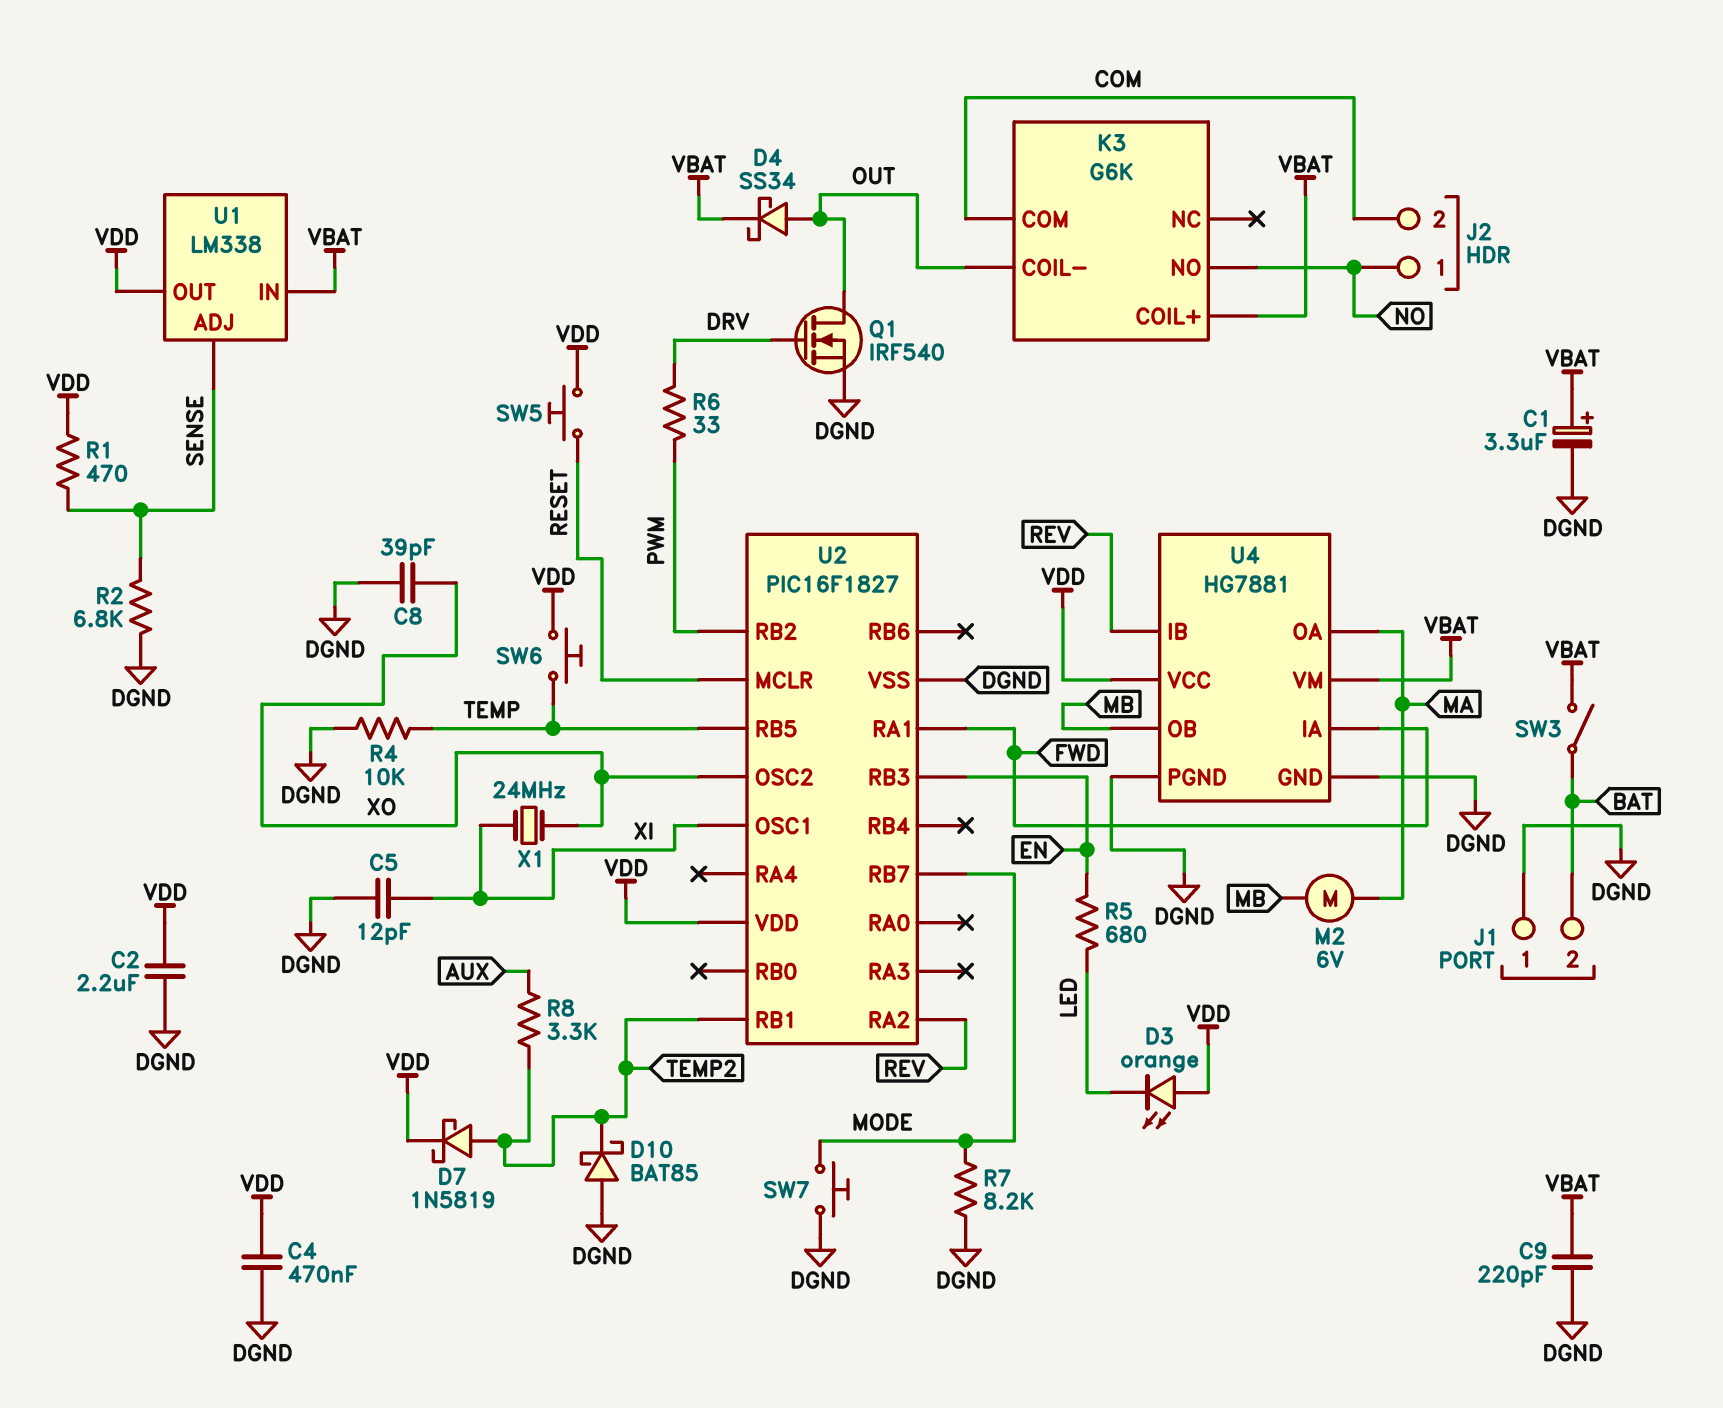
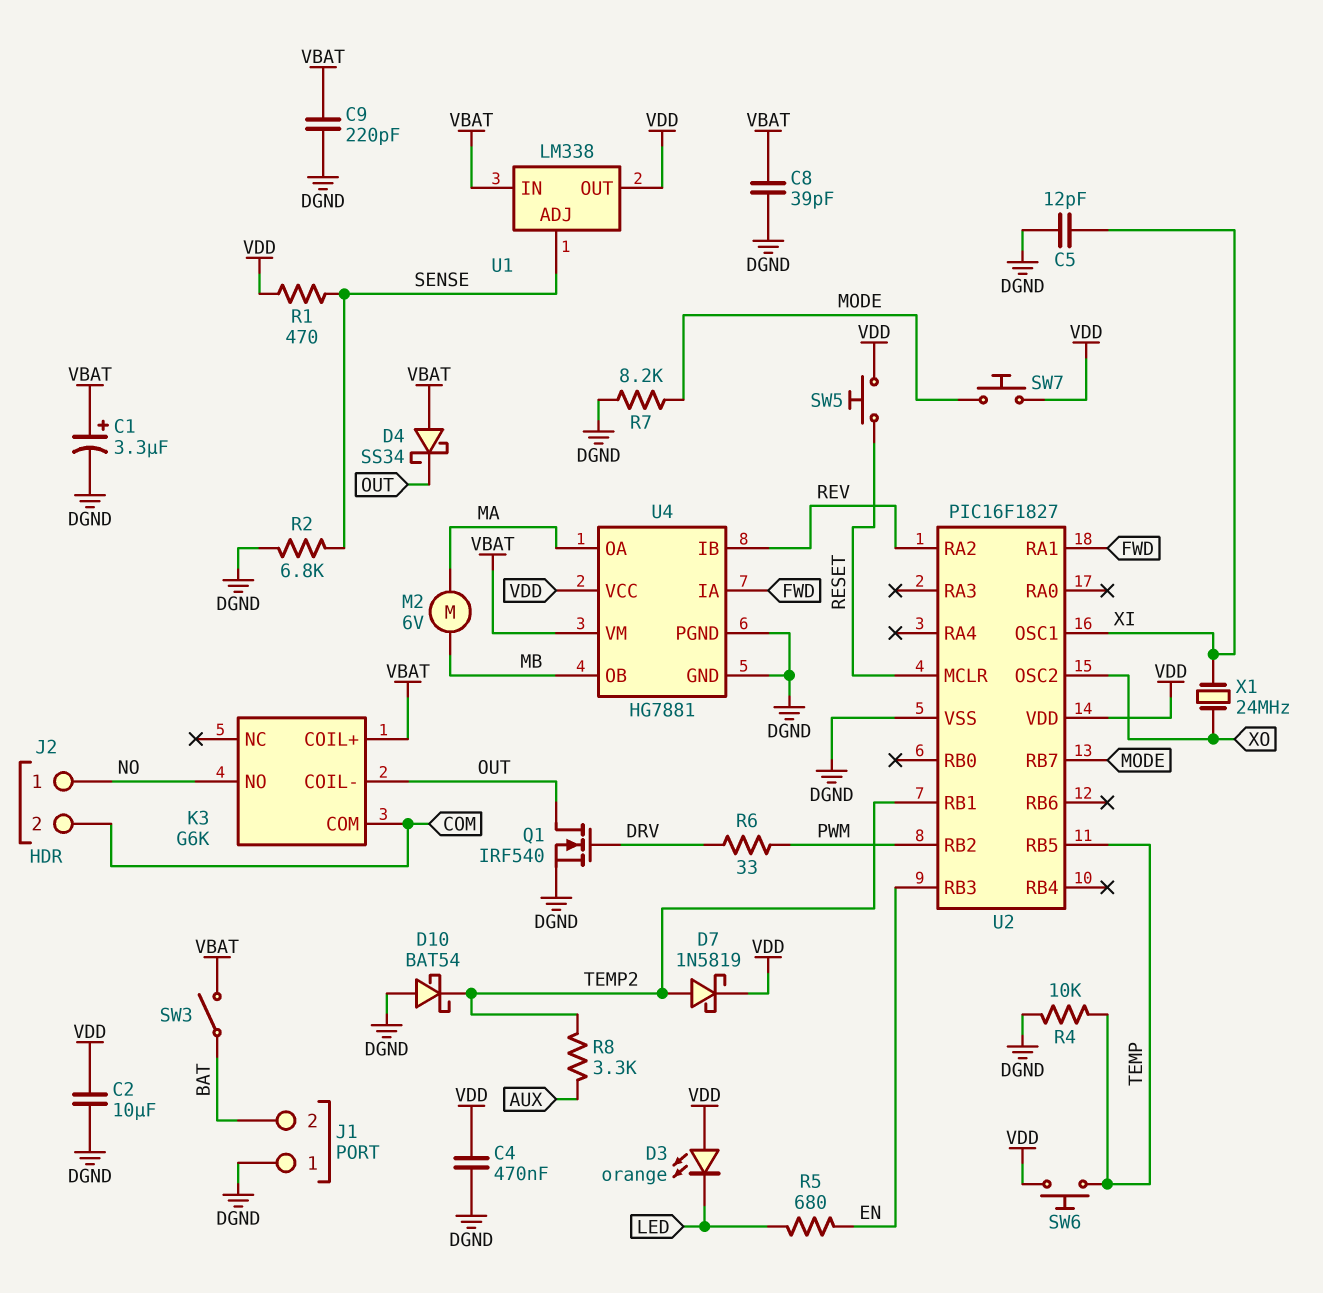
C2: 2.2uF (DGND, VDD) -> 10uF (DGND, VDD)
C8: 39pF (DGND, XO) -> 39pF (DGND, VBAT)
D4: schottky SS34 (A OUT, K VBAT) -> schottky SS34 (A VBAT, K OUT)
D10: schottky BAT85 (A DGND, K TEMP2) -> schottky BAT54 (A DGND, K TEMP2)
SW7: button (DGND, MODE) -> button (MODE, VDD)

